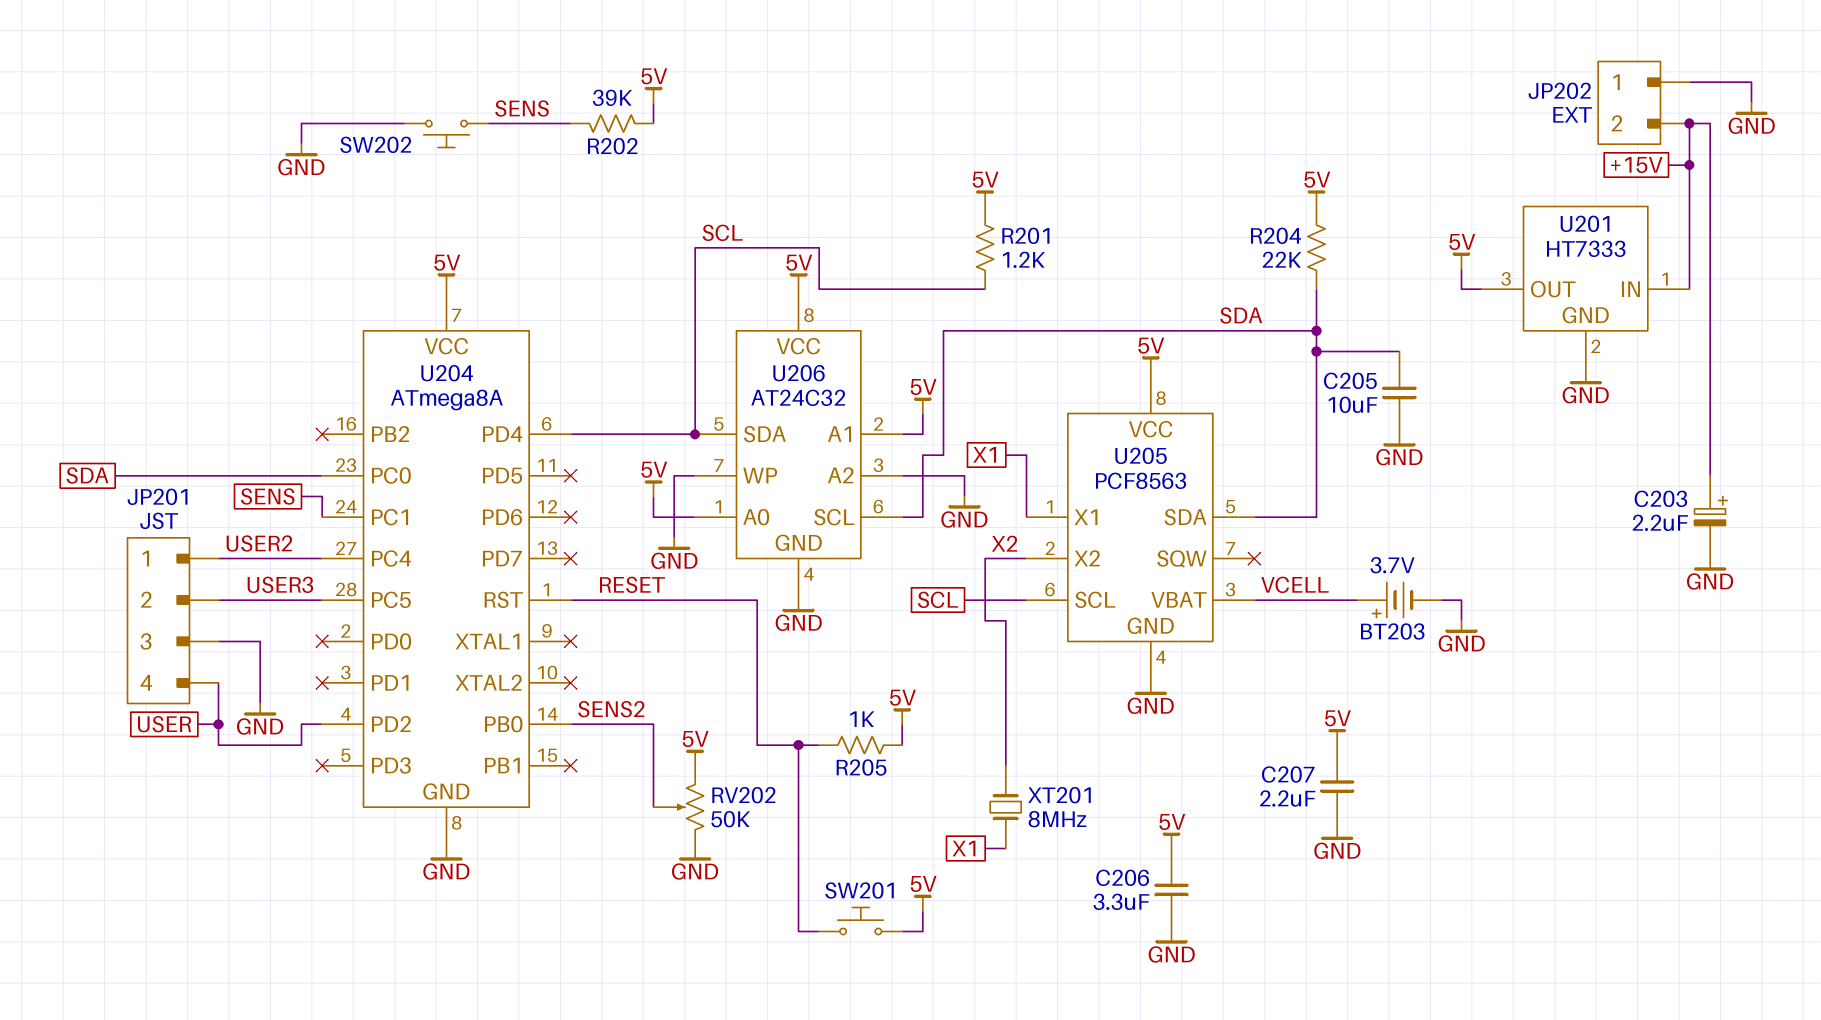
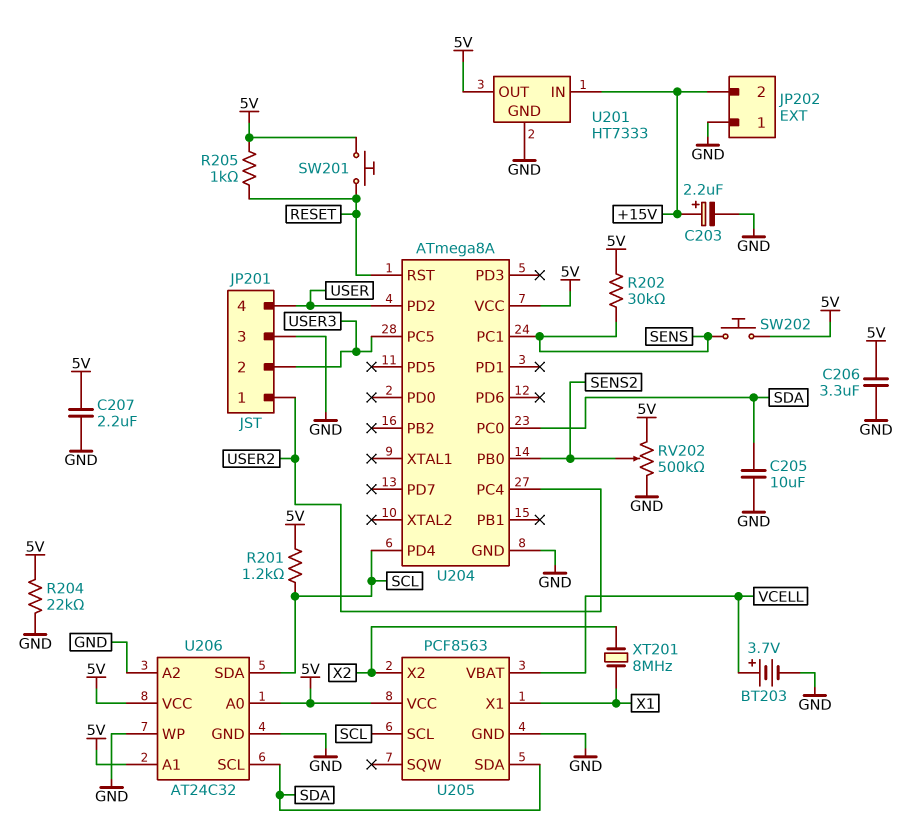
R202: 39k (5V, SENS) -> 30k (5V, SENS)
R204: 22k (5V, SDA) -> 22k (5V, GND)
RV202: 50k (5V, GND, wiper SENS2) -> 500k (5V, GND, wiper SENS2)
SW202: button (GND, SENS) -> button (5V, SENS)

